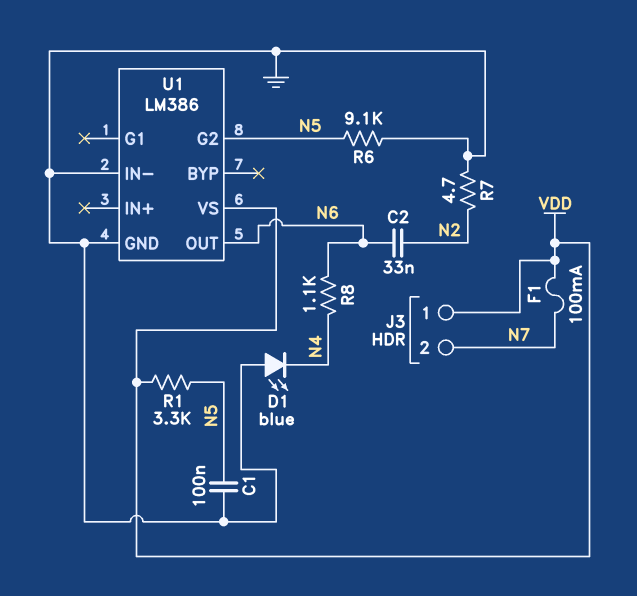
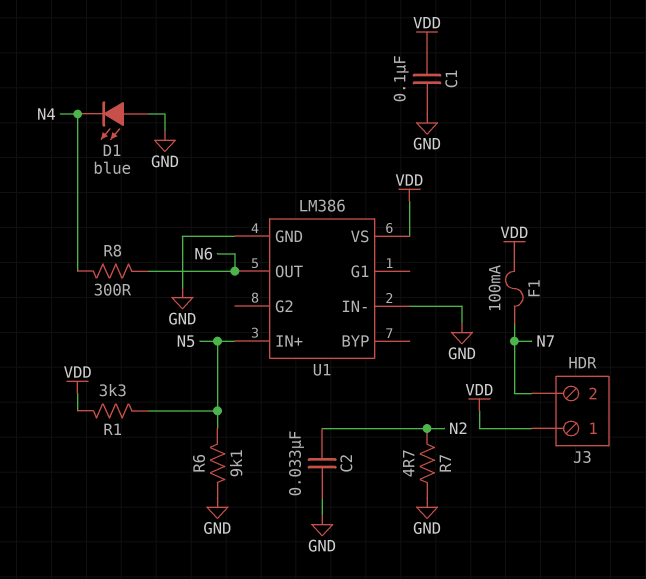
C1: 100nF (GND, N5) -> 100nF (GND, VDD)
C2: 33nF (N2, N6) -> 33nF (GND, N2)
R8: 1.1k (N4, N6) -> 300 (N4, N6)
U1 pin G2: N5 -> none
U1 pin IN+: none -> N5

